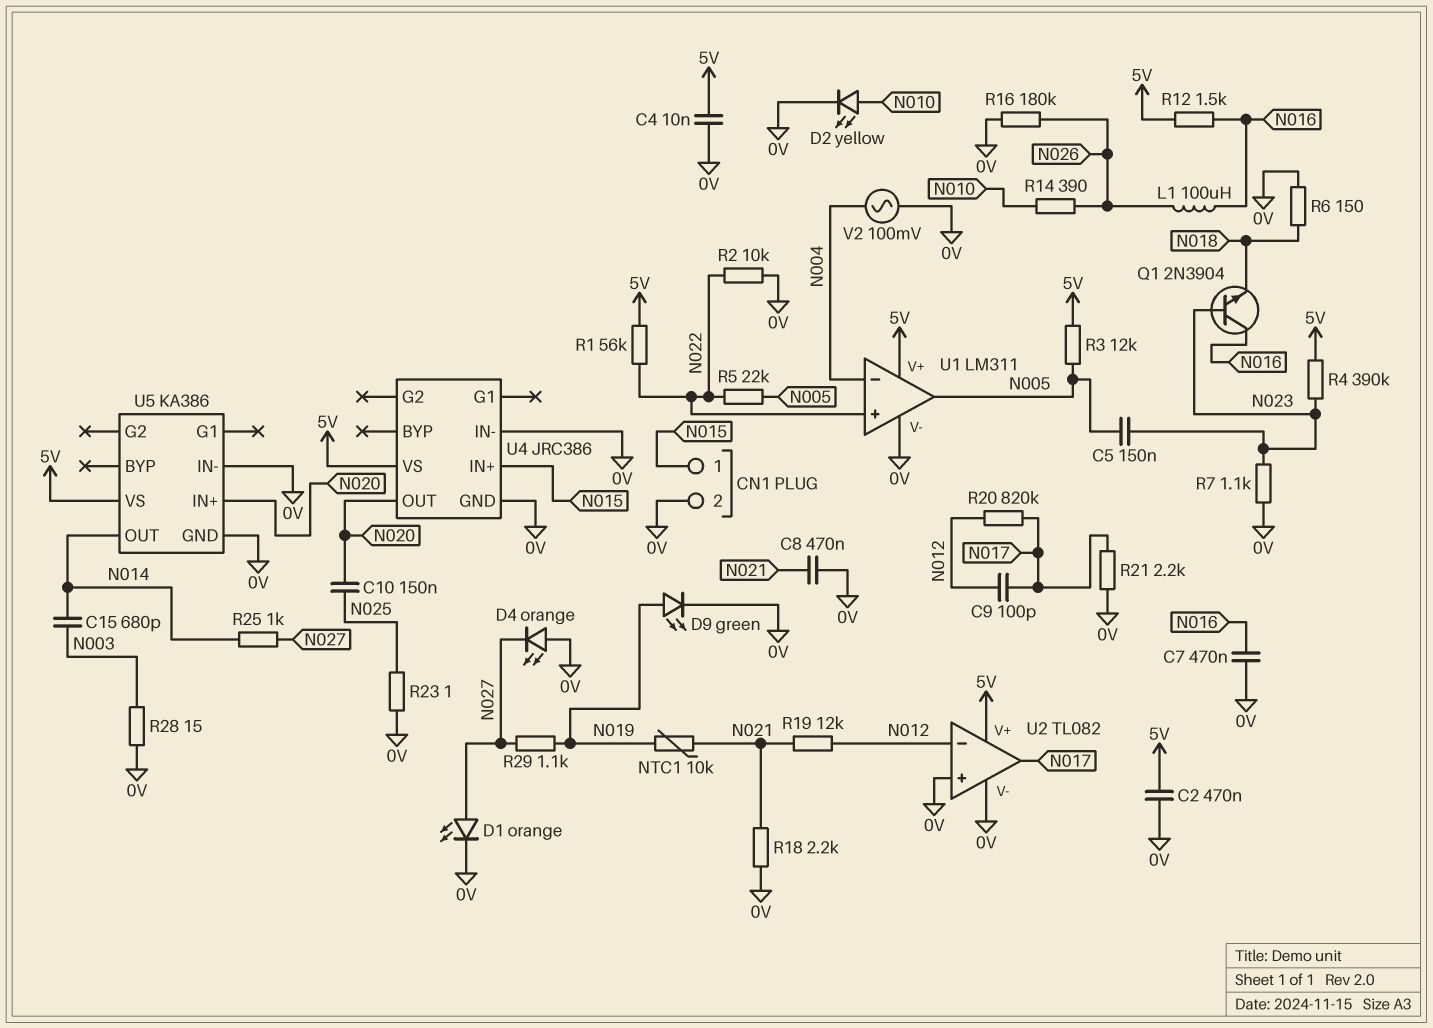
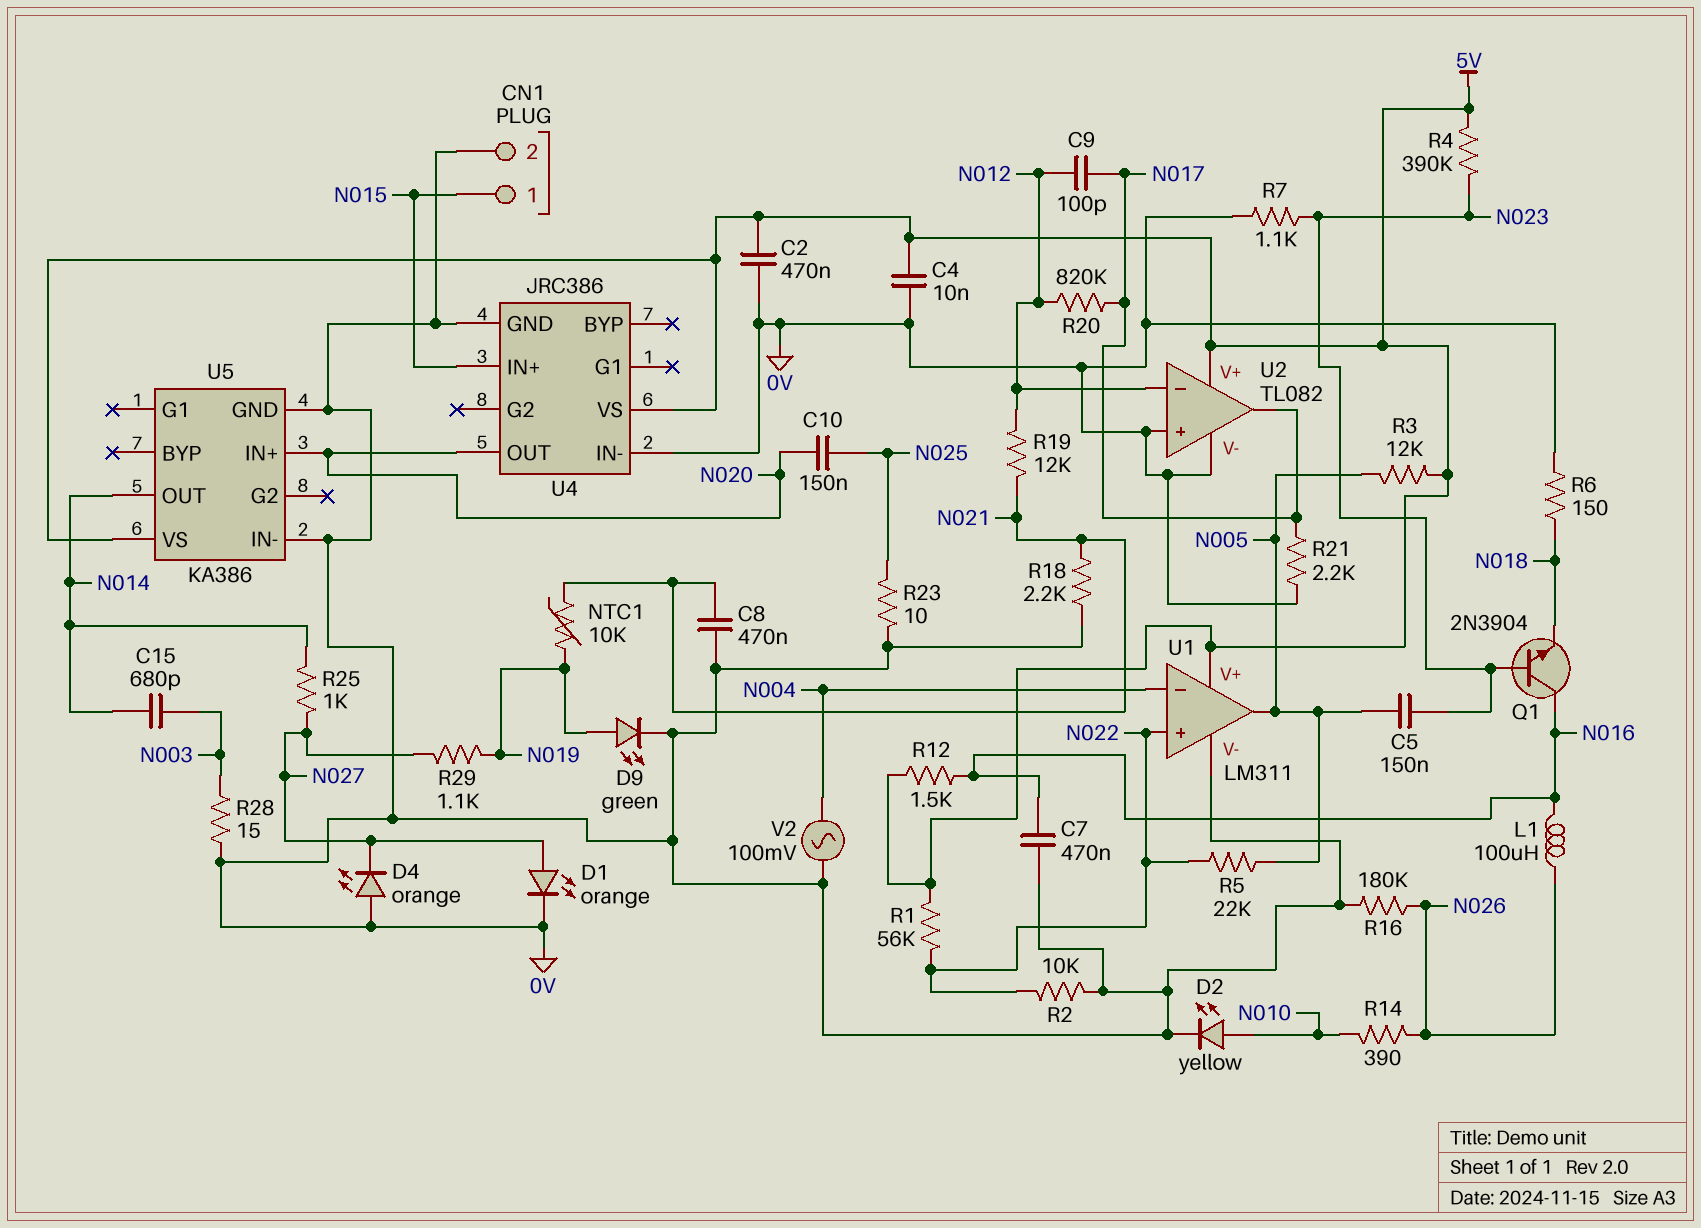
R23: 1 (0V, N025) -> 10 (0V, N025)

